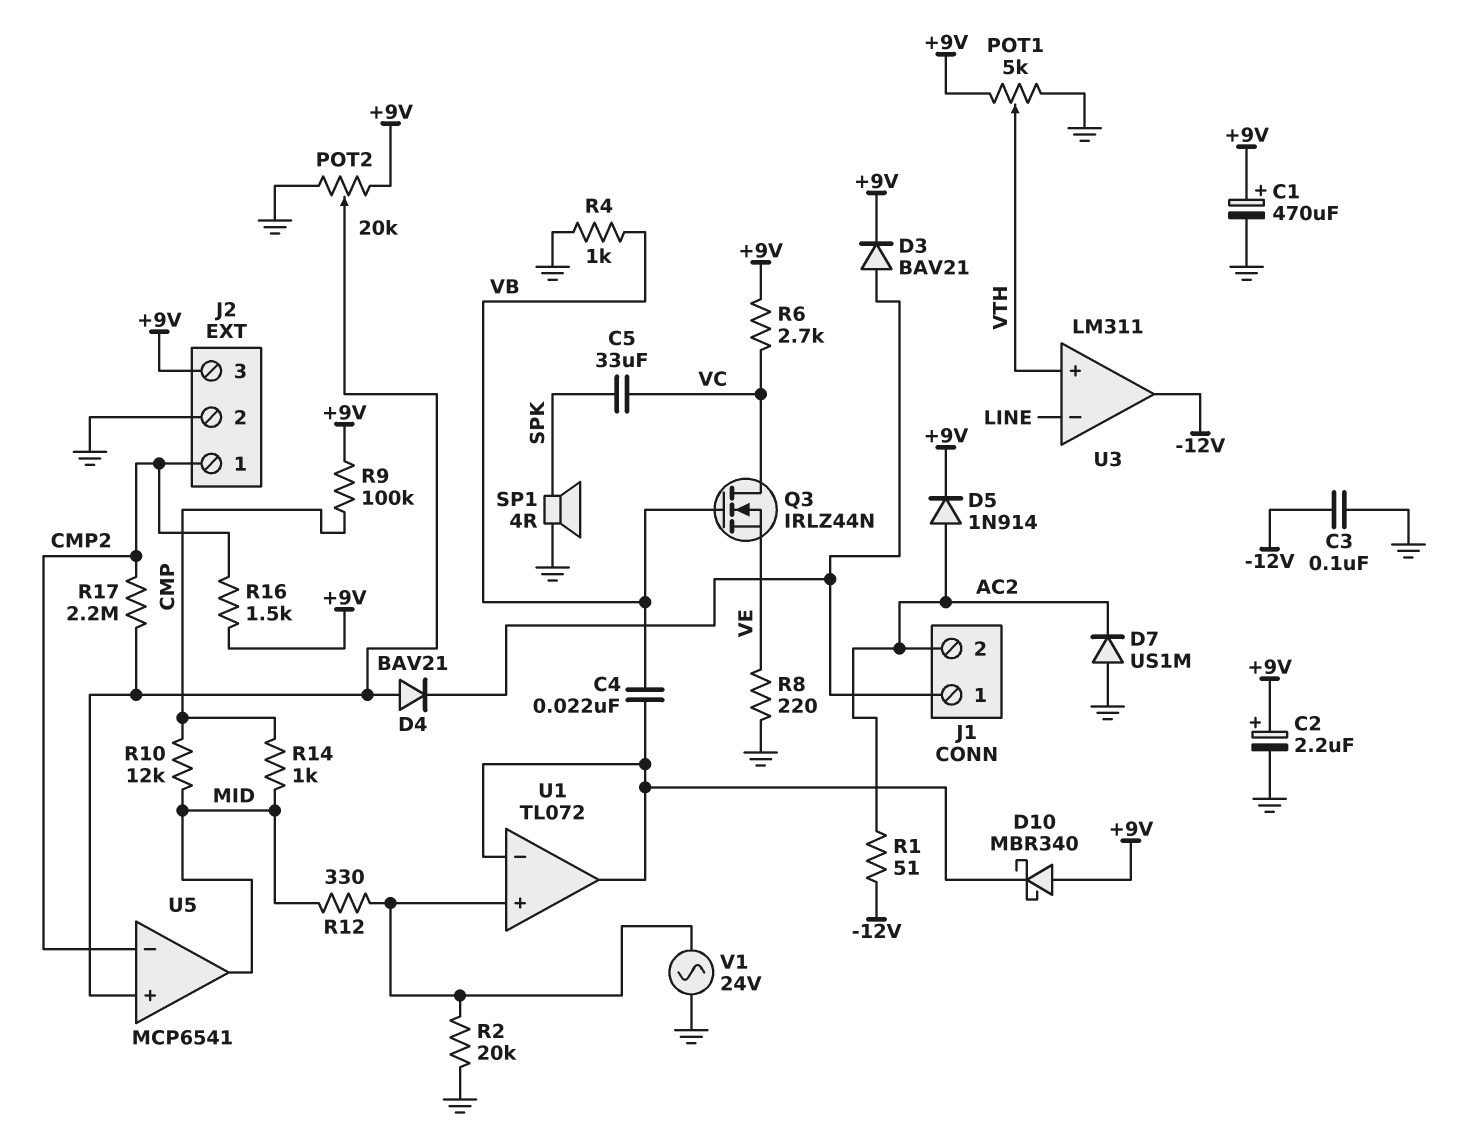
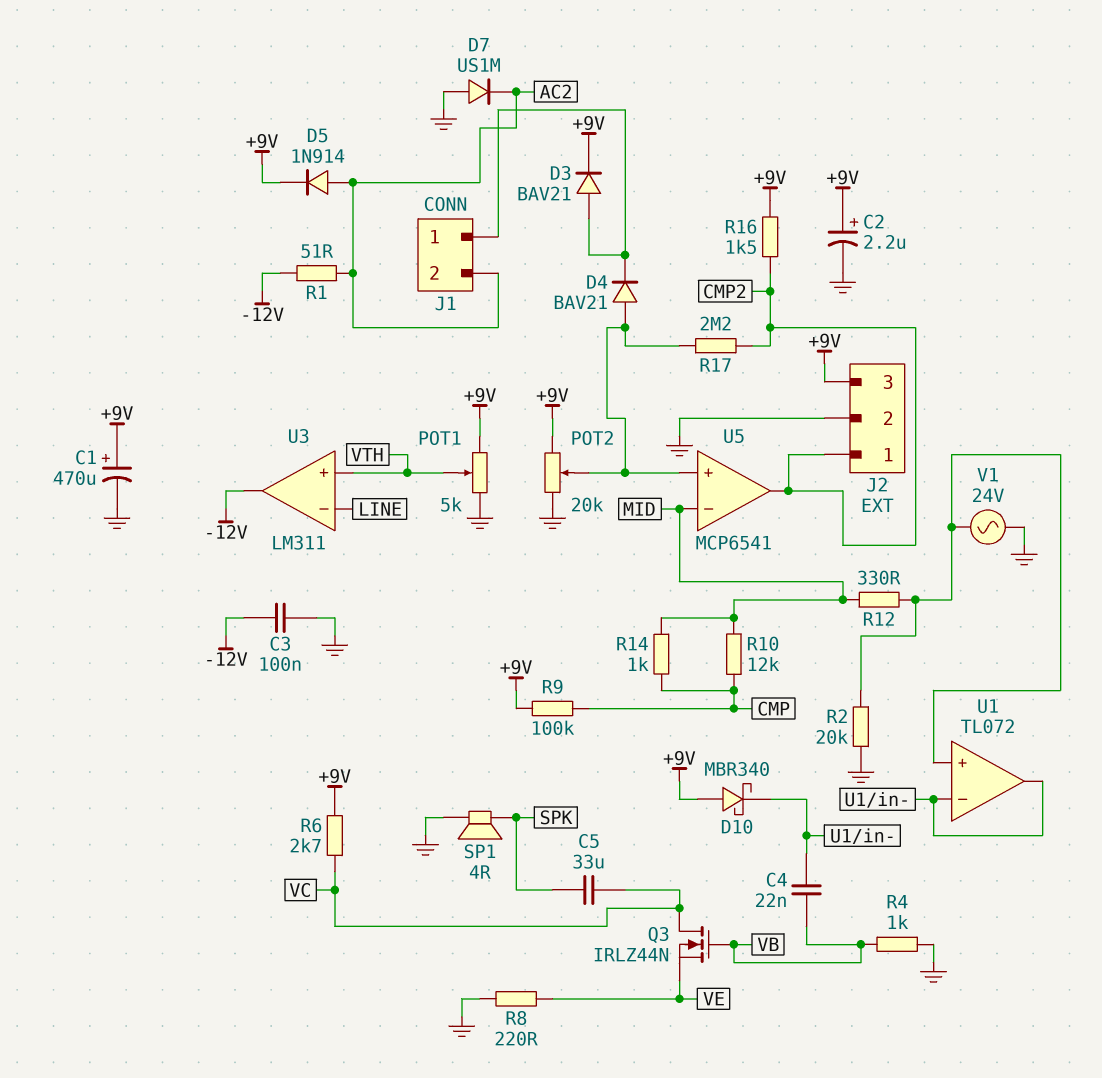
U5 pin in-: CMP2 -> MID
U5 pin out: MID -> CMP2

